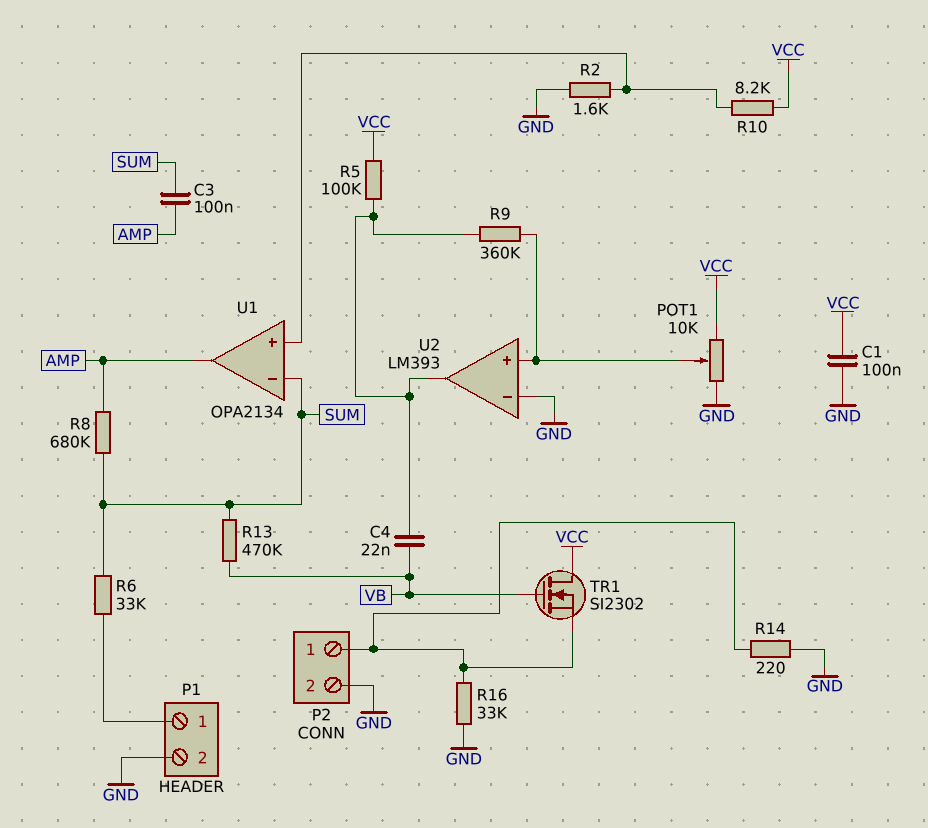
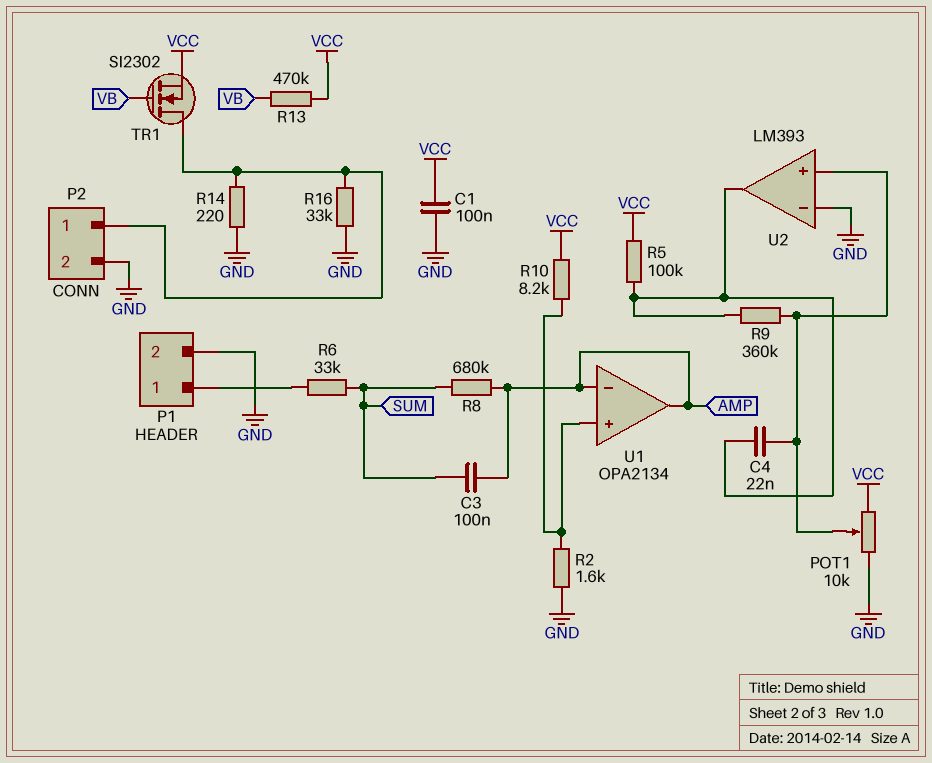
C4: 22nF (U2/out, VB) -> 22nF (U2/in+, U2/out)
R13: 470k (SUM, VB) -> 470k (VB, VCC)
TR1: NMOS SI2302 (G VB, D VCC, S P2/1) -> NMOS SI2302 (G VB, D P2/1, S VCC)
U1 pin in-: SUM -> AMP

